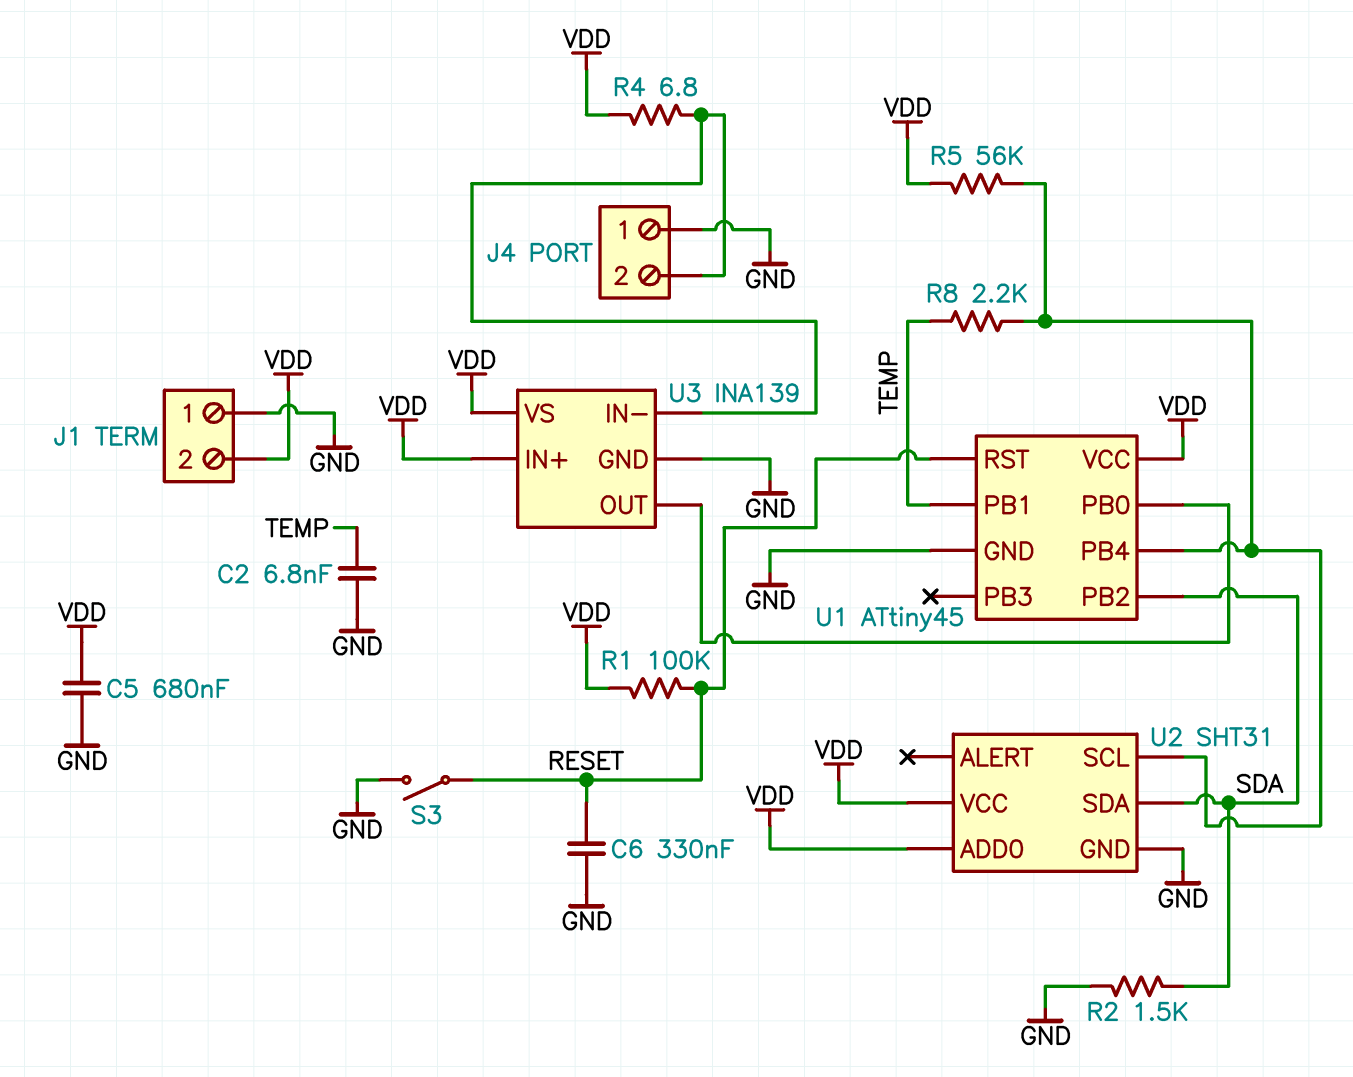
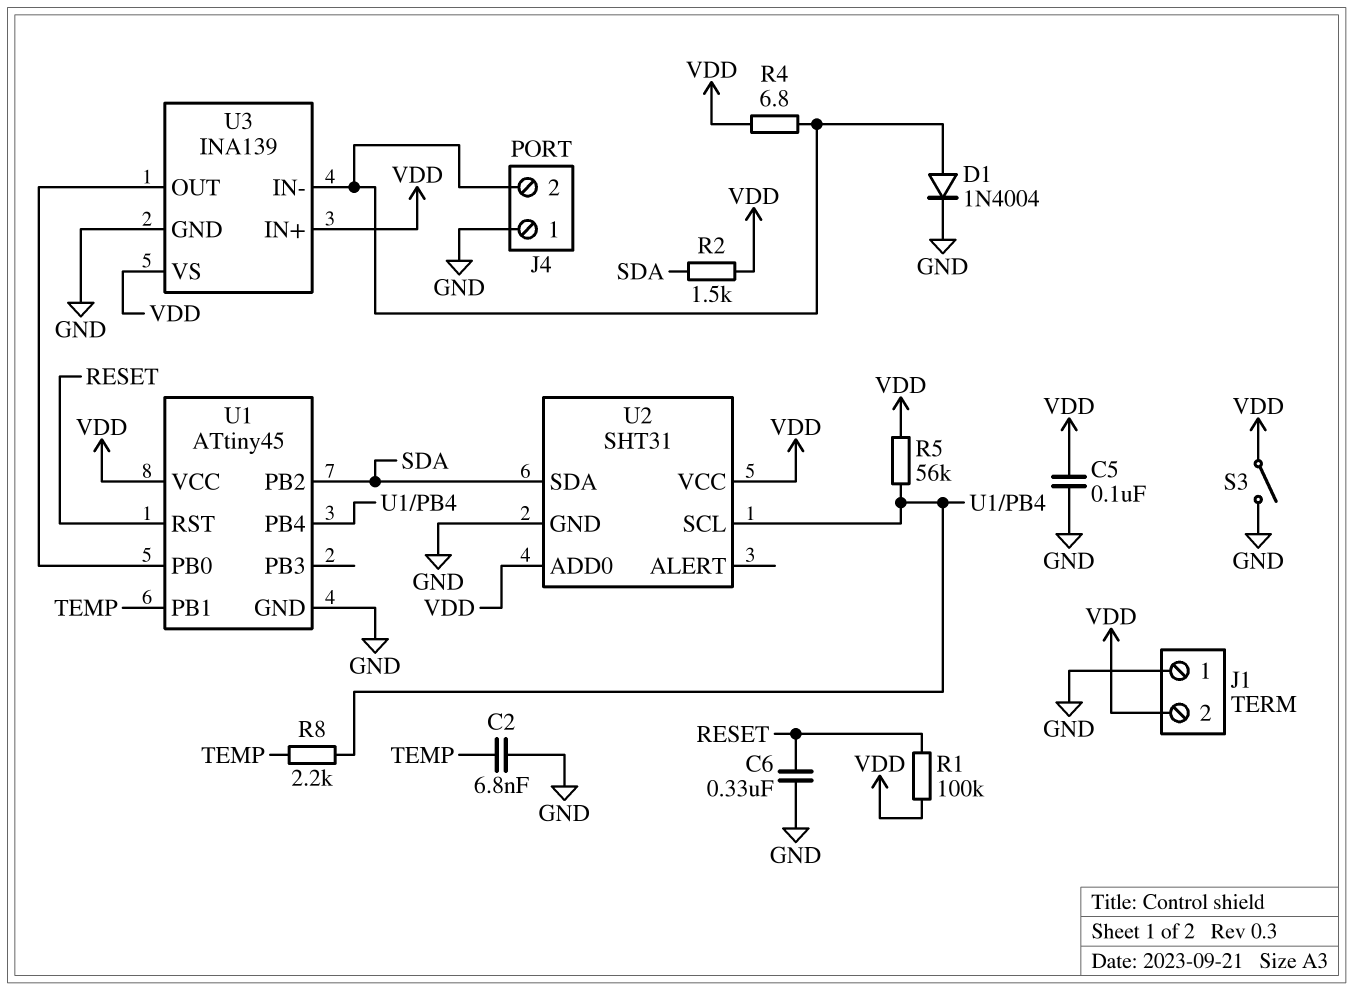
C5: 680nF (GND, VDD) -> 100nF (GND, VDD)
D1: none -> diode 1N4004 (A J4/2, K GND)
R2: 1.5k (GND, SDA) -> 1.5k (SDA, VDD)
S3: switch (GND, RESET) -> switch (GND, VDD)

